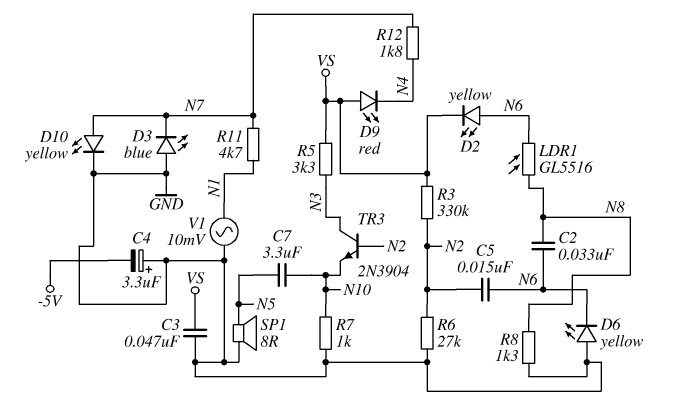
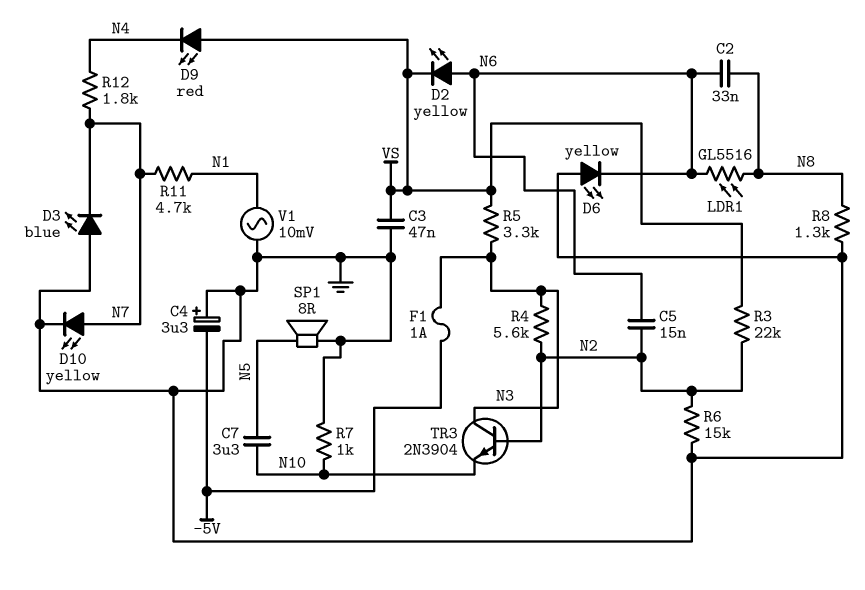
F1: none -> 1A (-5V, N3)
R3: 330k (N2, VS) -> 22k (N2, VS)
R4: none -> 5.6k (N2, N3)
R6: 27k (GND, N2) -> 15k (GND, N2)

